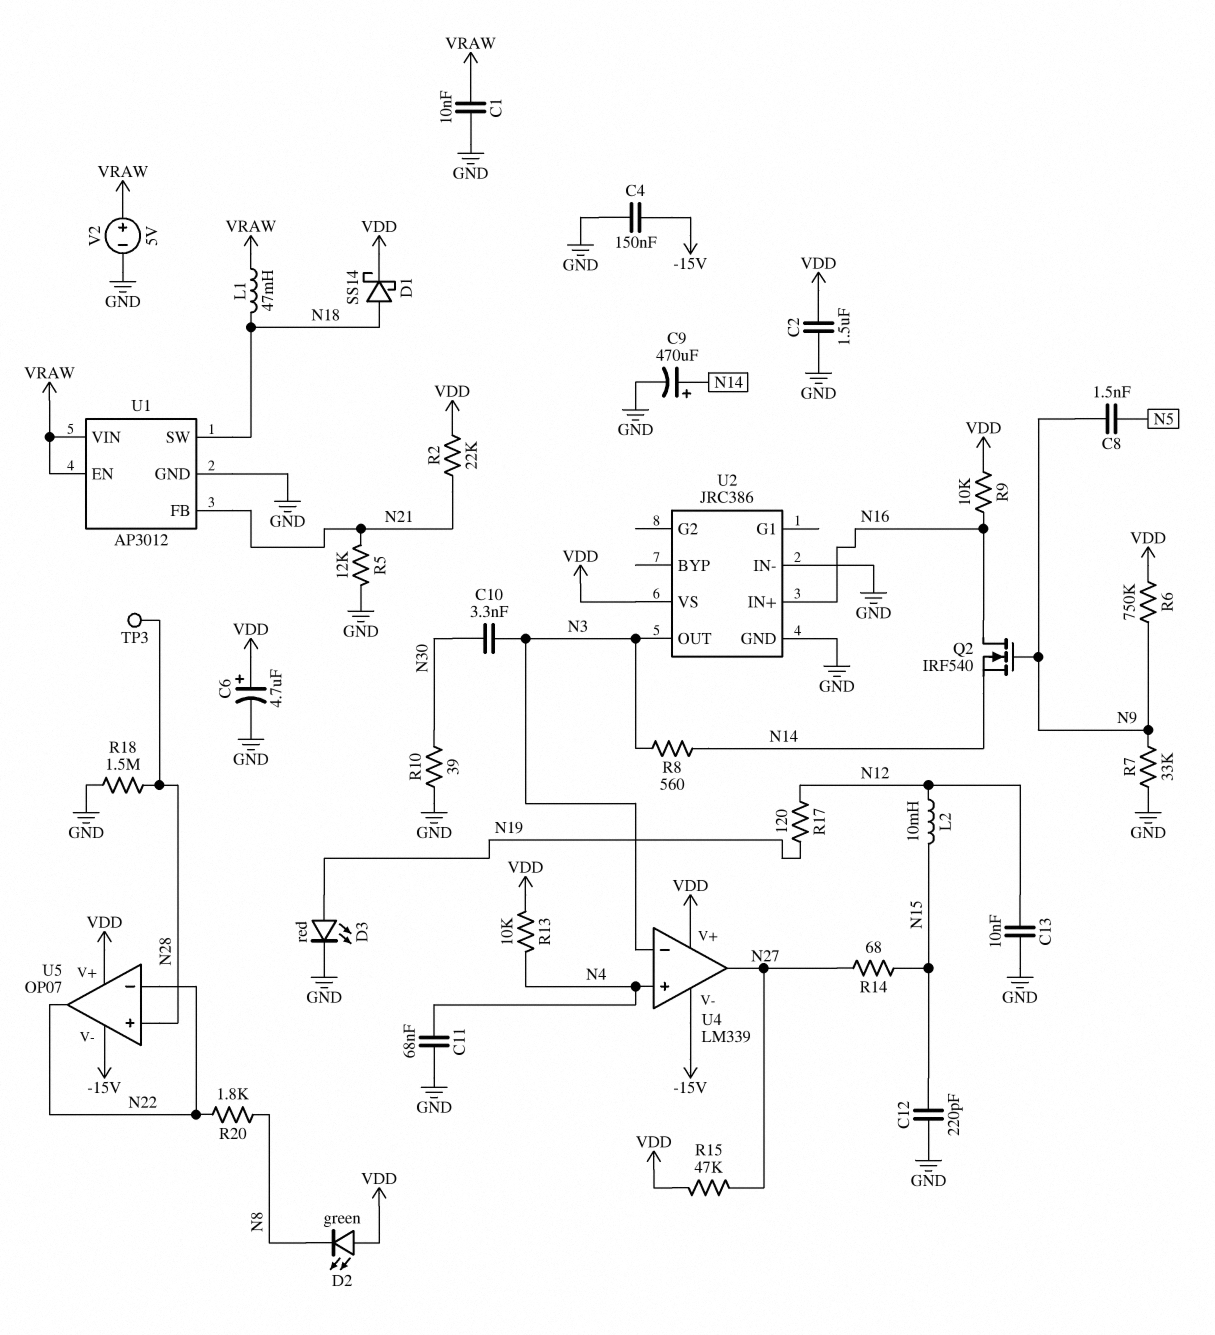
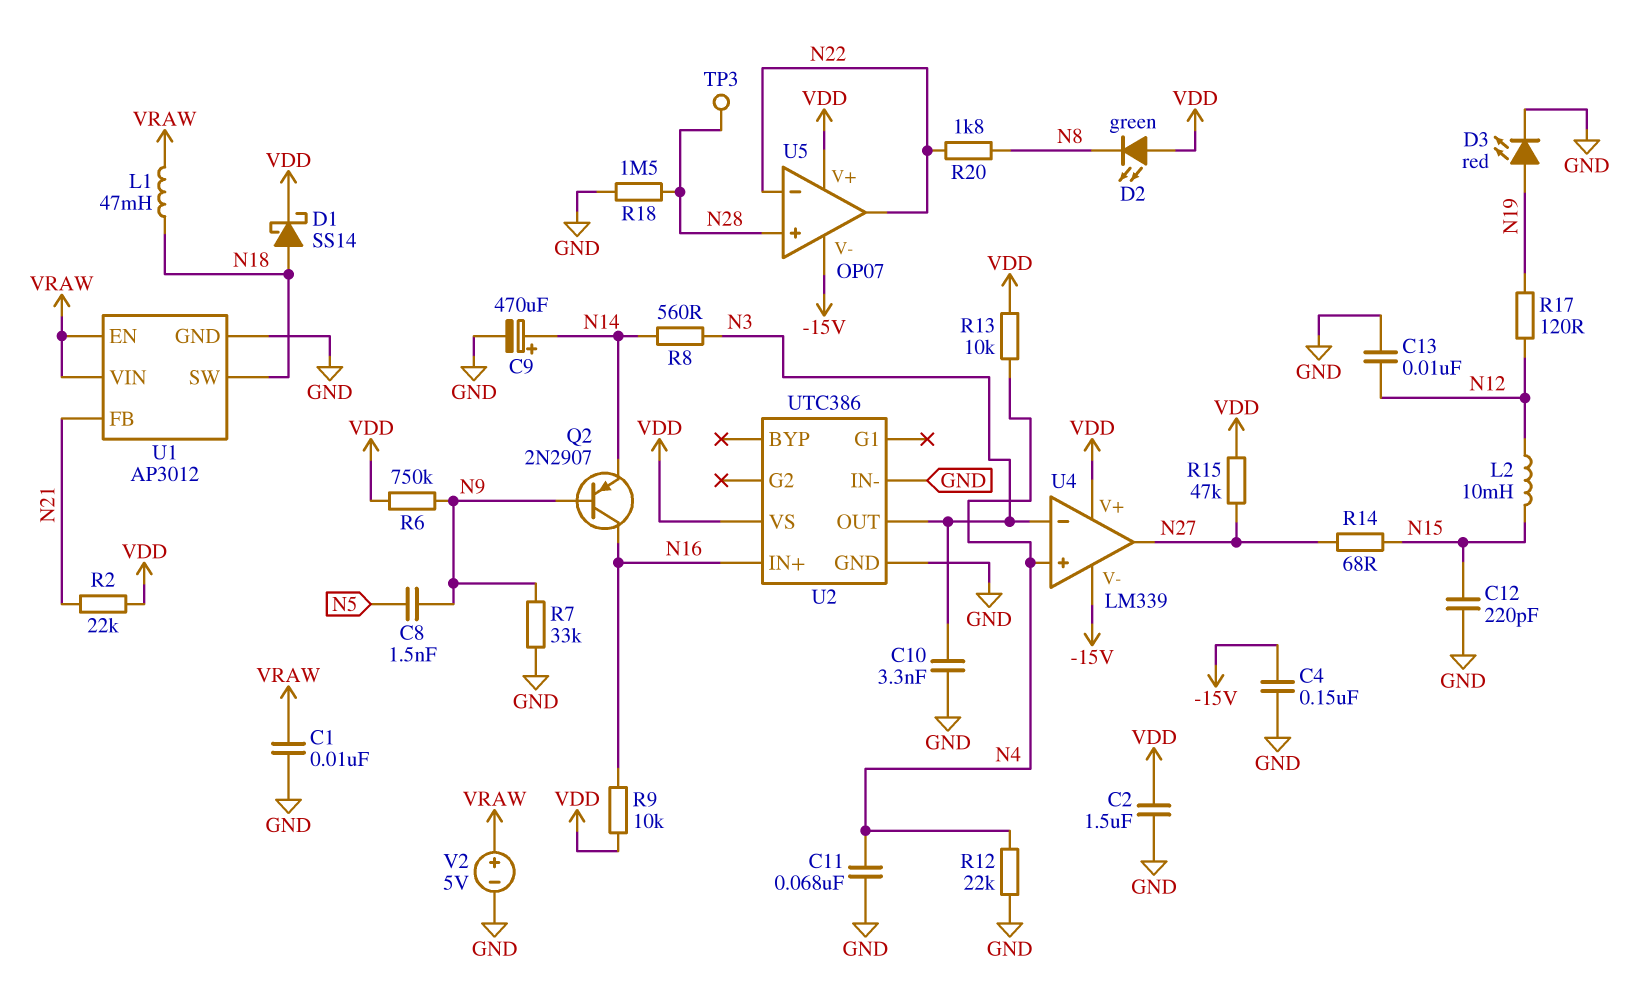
C6: 4.7uF (plus VDD, minus GND) -> none
C10: 3.3nF (N3, N30) -> 3.3nF (GND, N3)
Q2: NMOS IRF540 (G N9, D N16, S N14) -> PNP 2N2907 (B N9, C N16, E N14)
R5: 12k (GND, N21) -> none
R10: 39 (GND, N30) -> none
R12: none -> 22k (GND, N4)
U2: JRC386 -> UTC386

